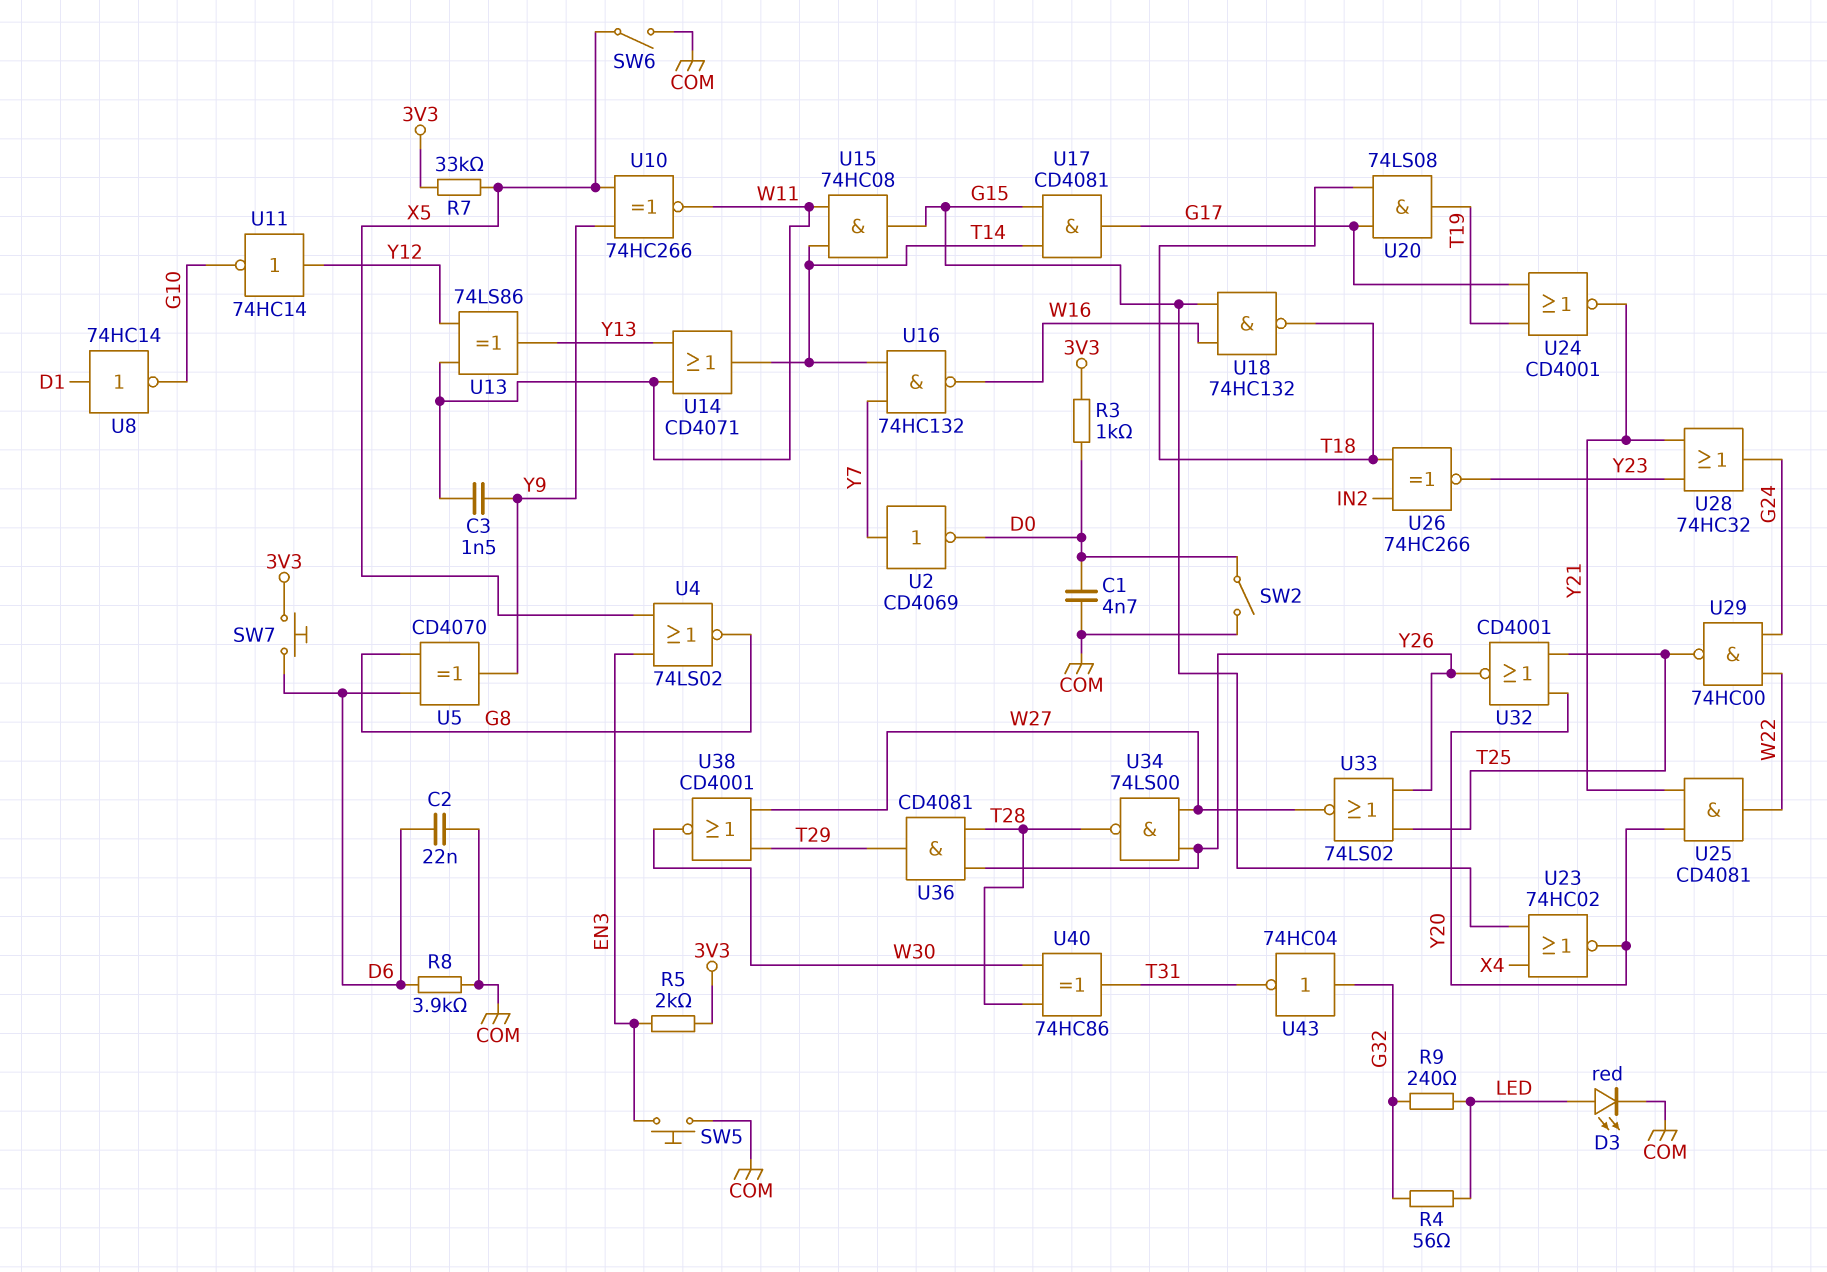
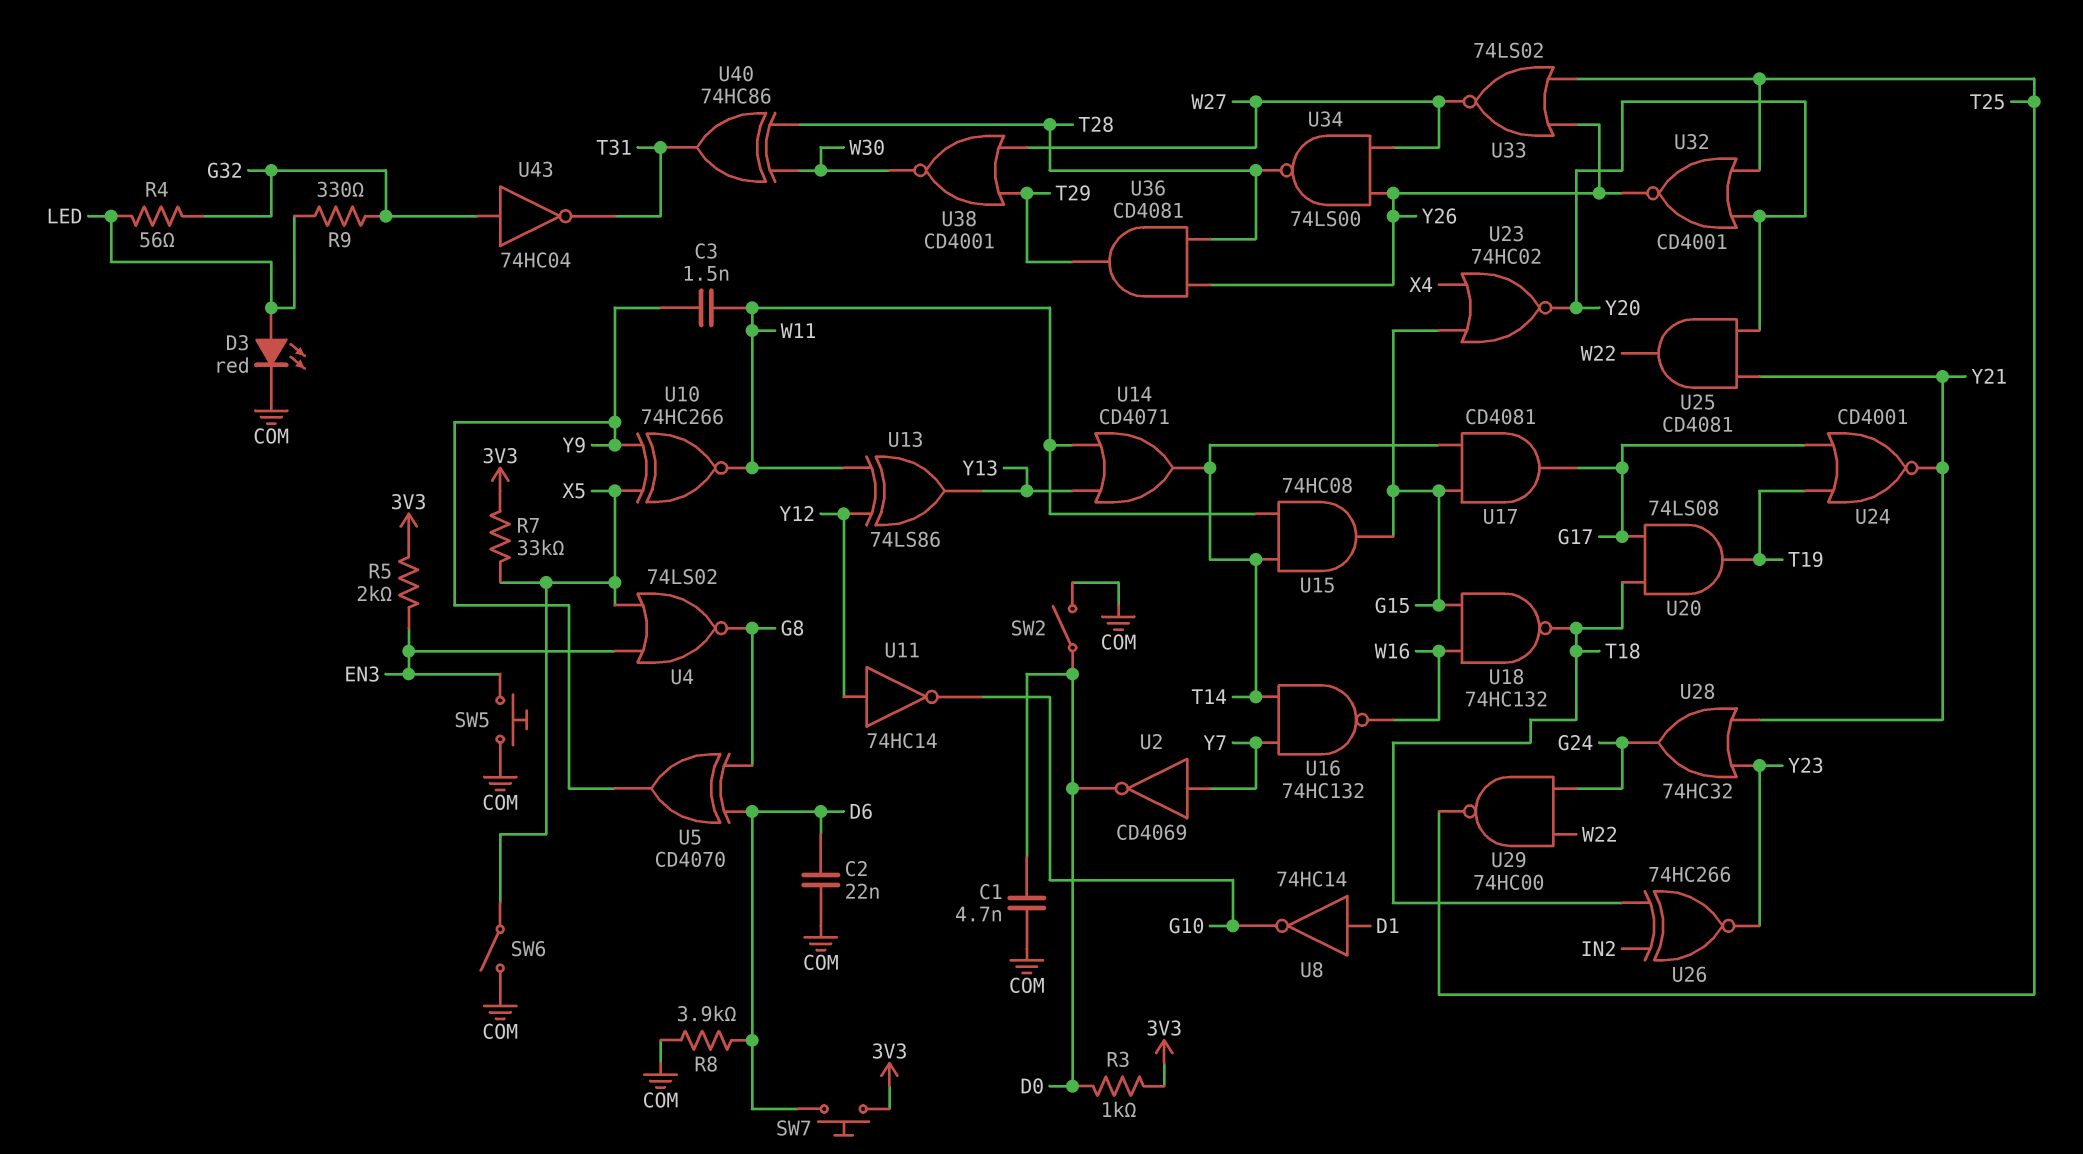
R9: 240 (G32, LED) -> 330 (G32, LED)

